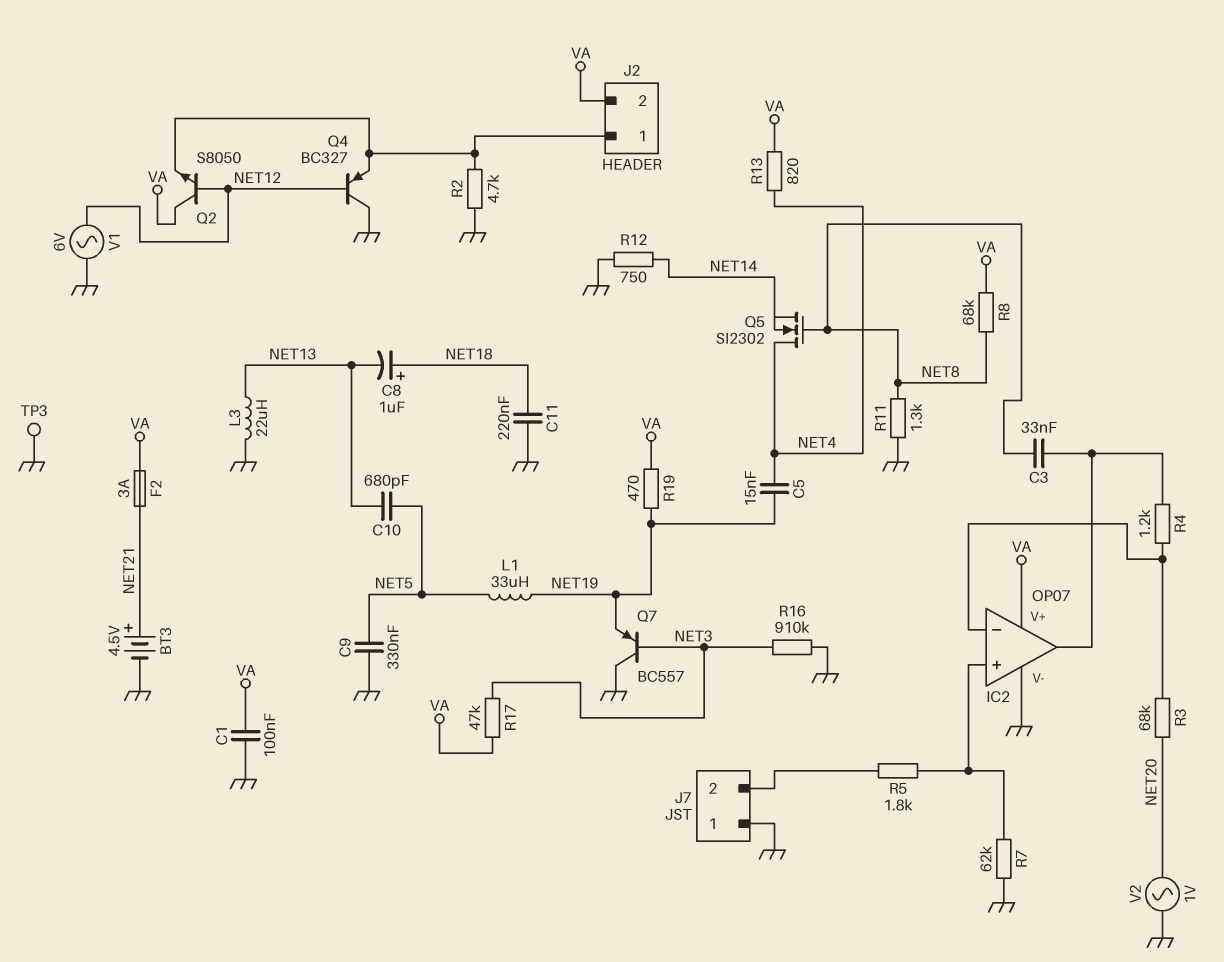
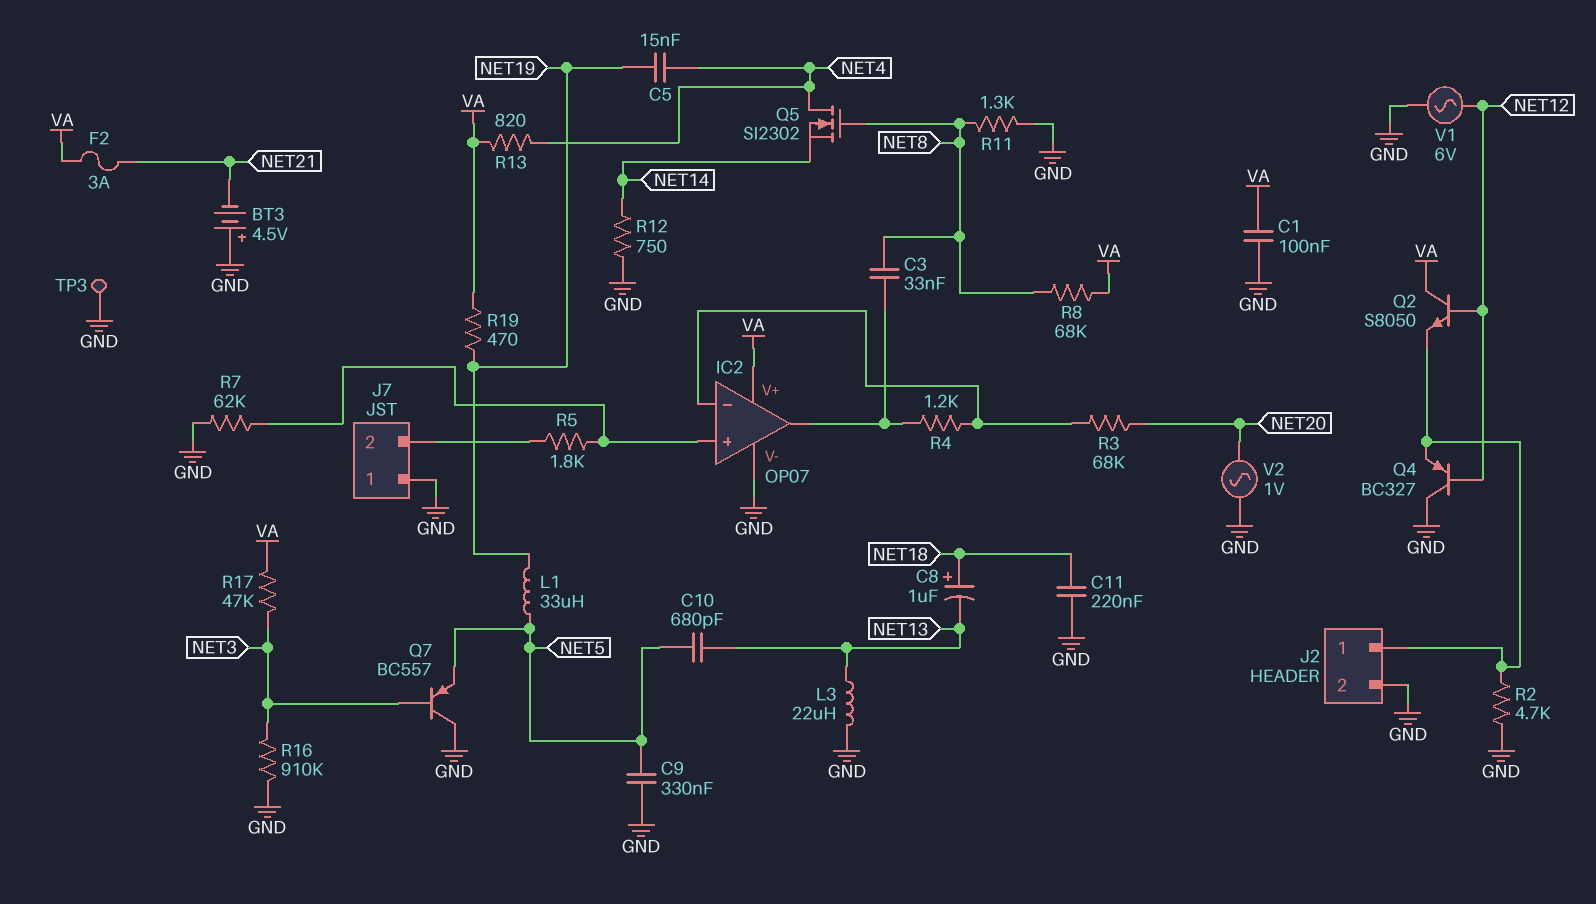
BT3: 4.5V (plus NET21, minus GND) -> 4.5V (plus GND, minus NET21)
J2 pin 2: VA -> GND
Q7: PNP BC557 (B NET3, C GND, E NET19) -> PNP BC557 (B NET3, C GND, E NET5)

